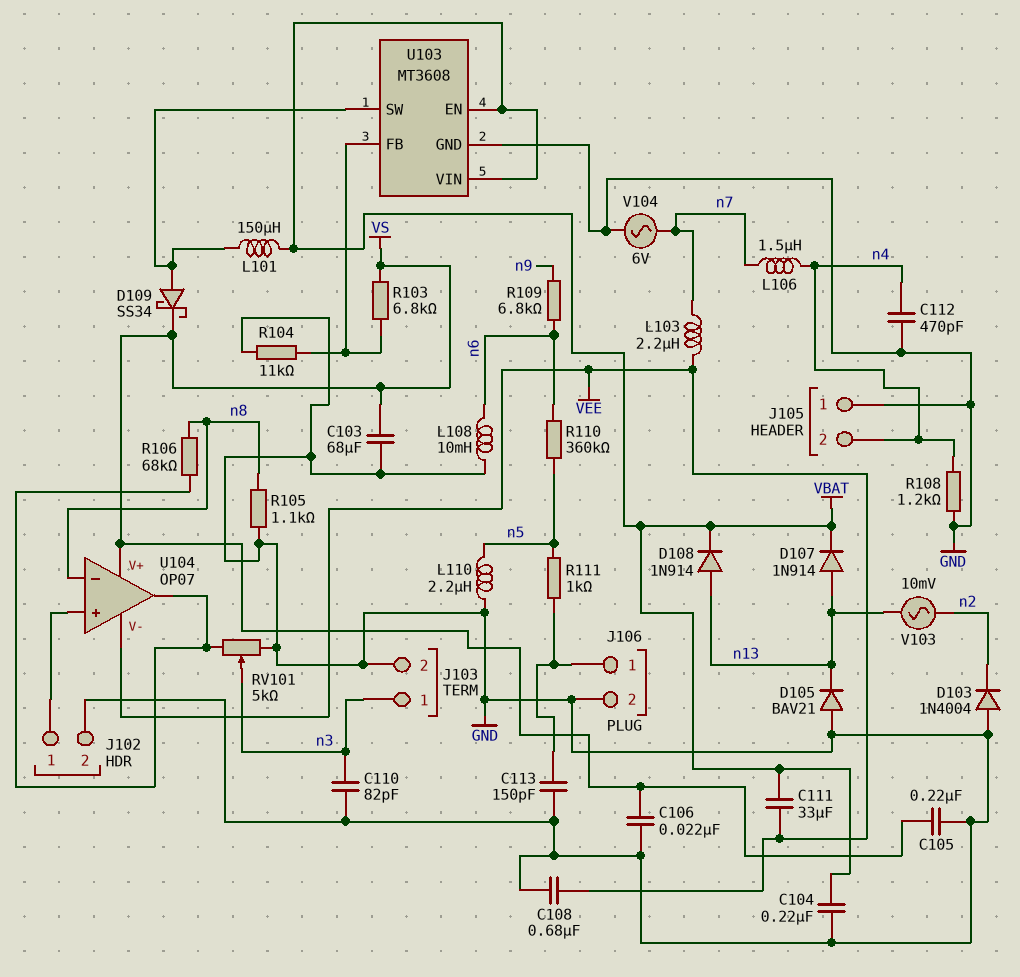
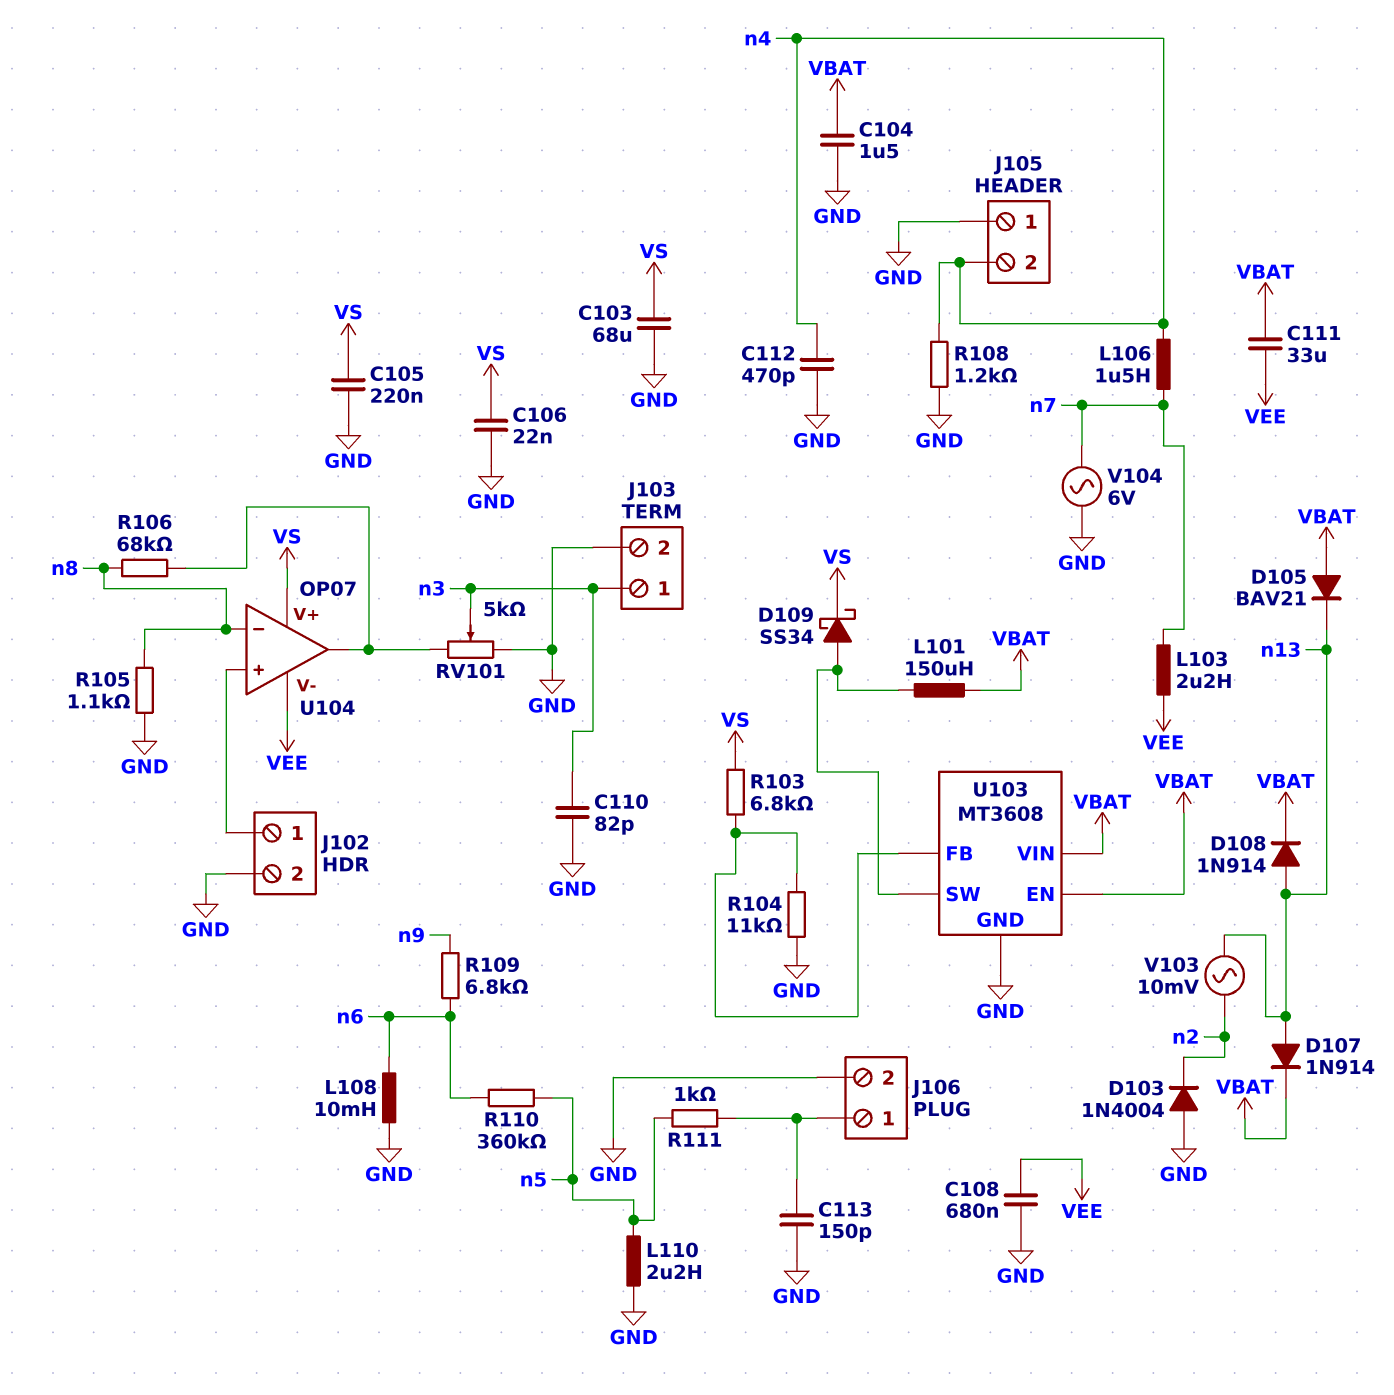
C104: 220nF (GND, VBAT) -> 1.5uF (GND, VBAT)
D105: diode BAV21 (A GND, K n13) -> diode BAV21 (A VBAT, K n13)

